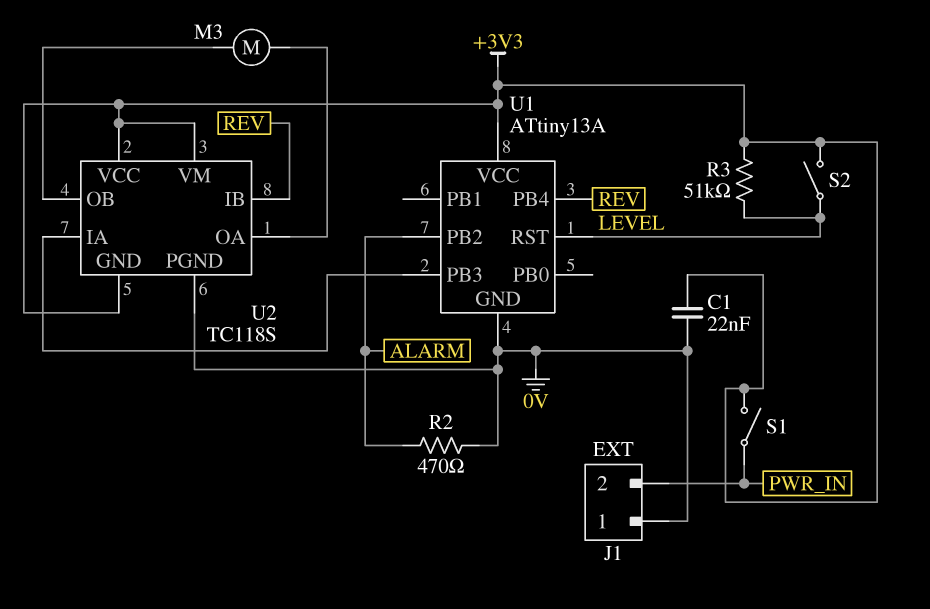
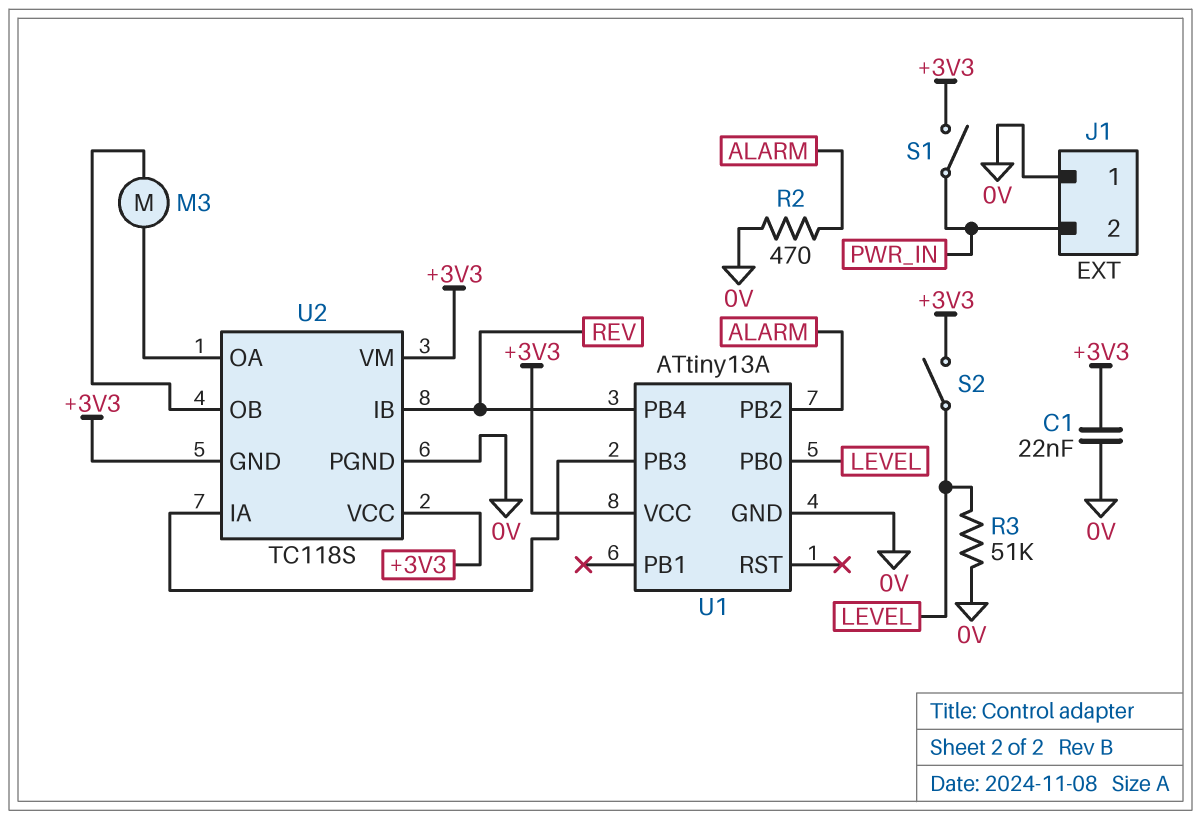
R3: 51k (+3V3, LEVEL) -> 51k (0V, LEVEL)
U1 pin PB0: none -> LEVEL
U1 pin RST: LEVEL -> none

